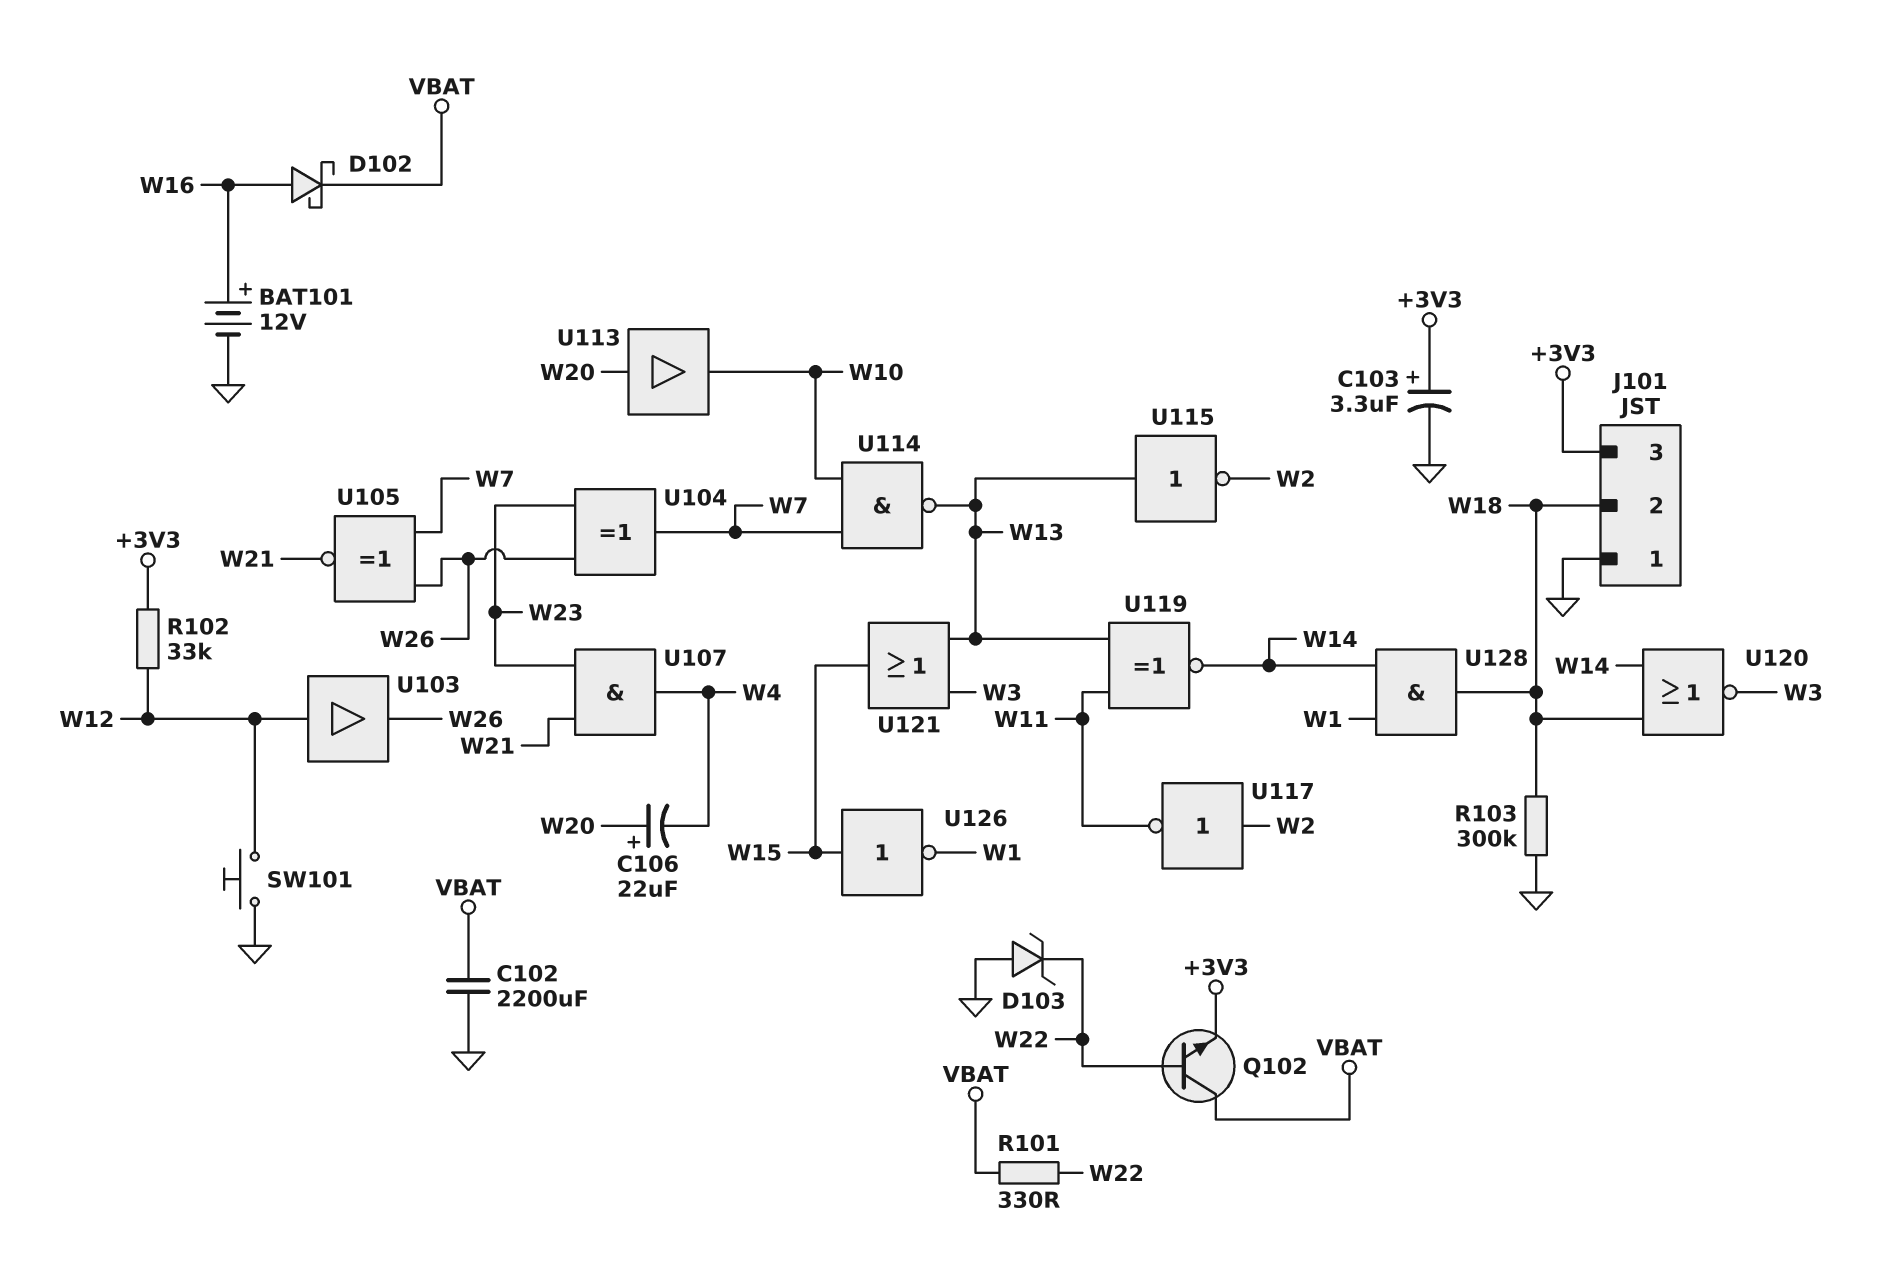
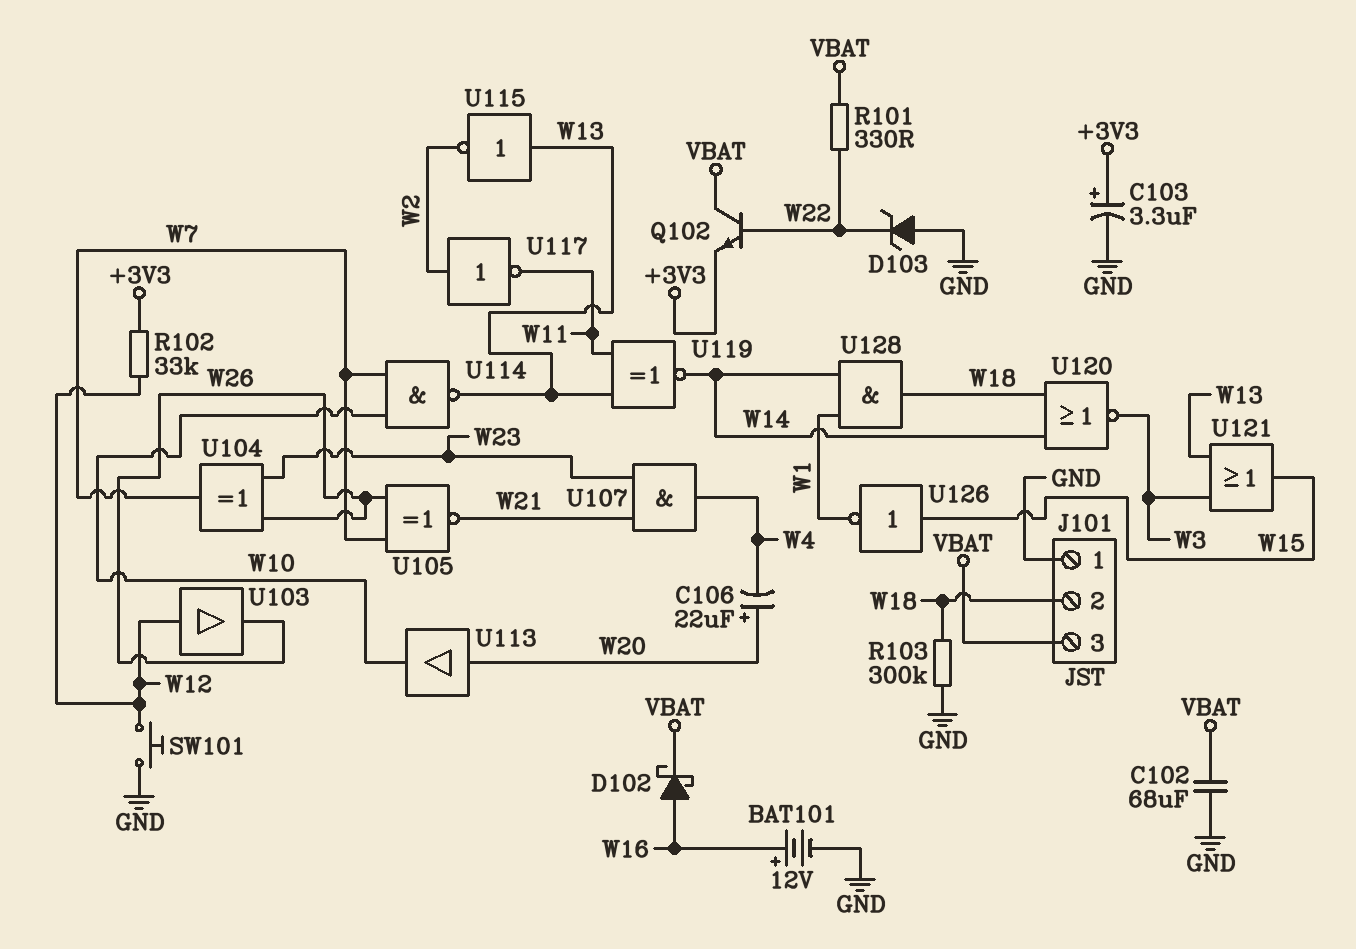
C102: 2200uF (GND, VBAT) -> 68uF (GND, VBAT)
J101 pin 3: +3V3 -> VBAT

